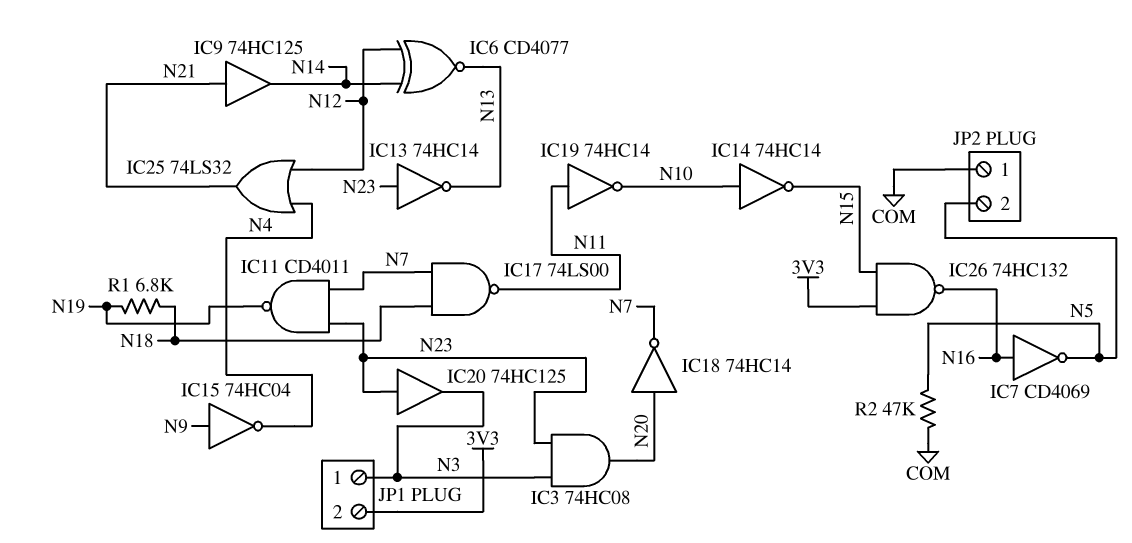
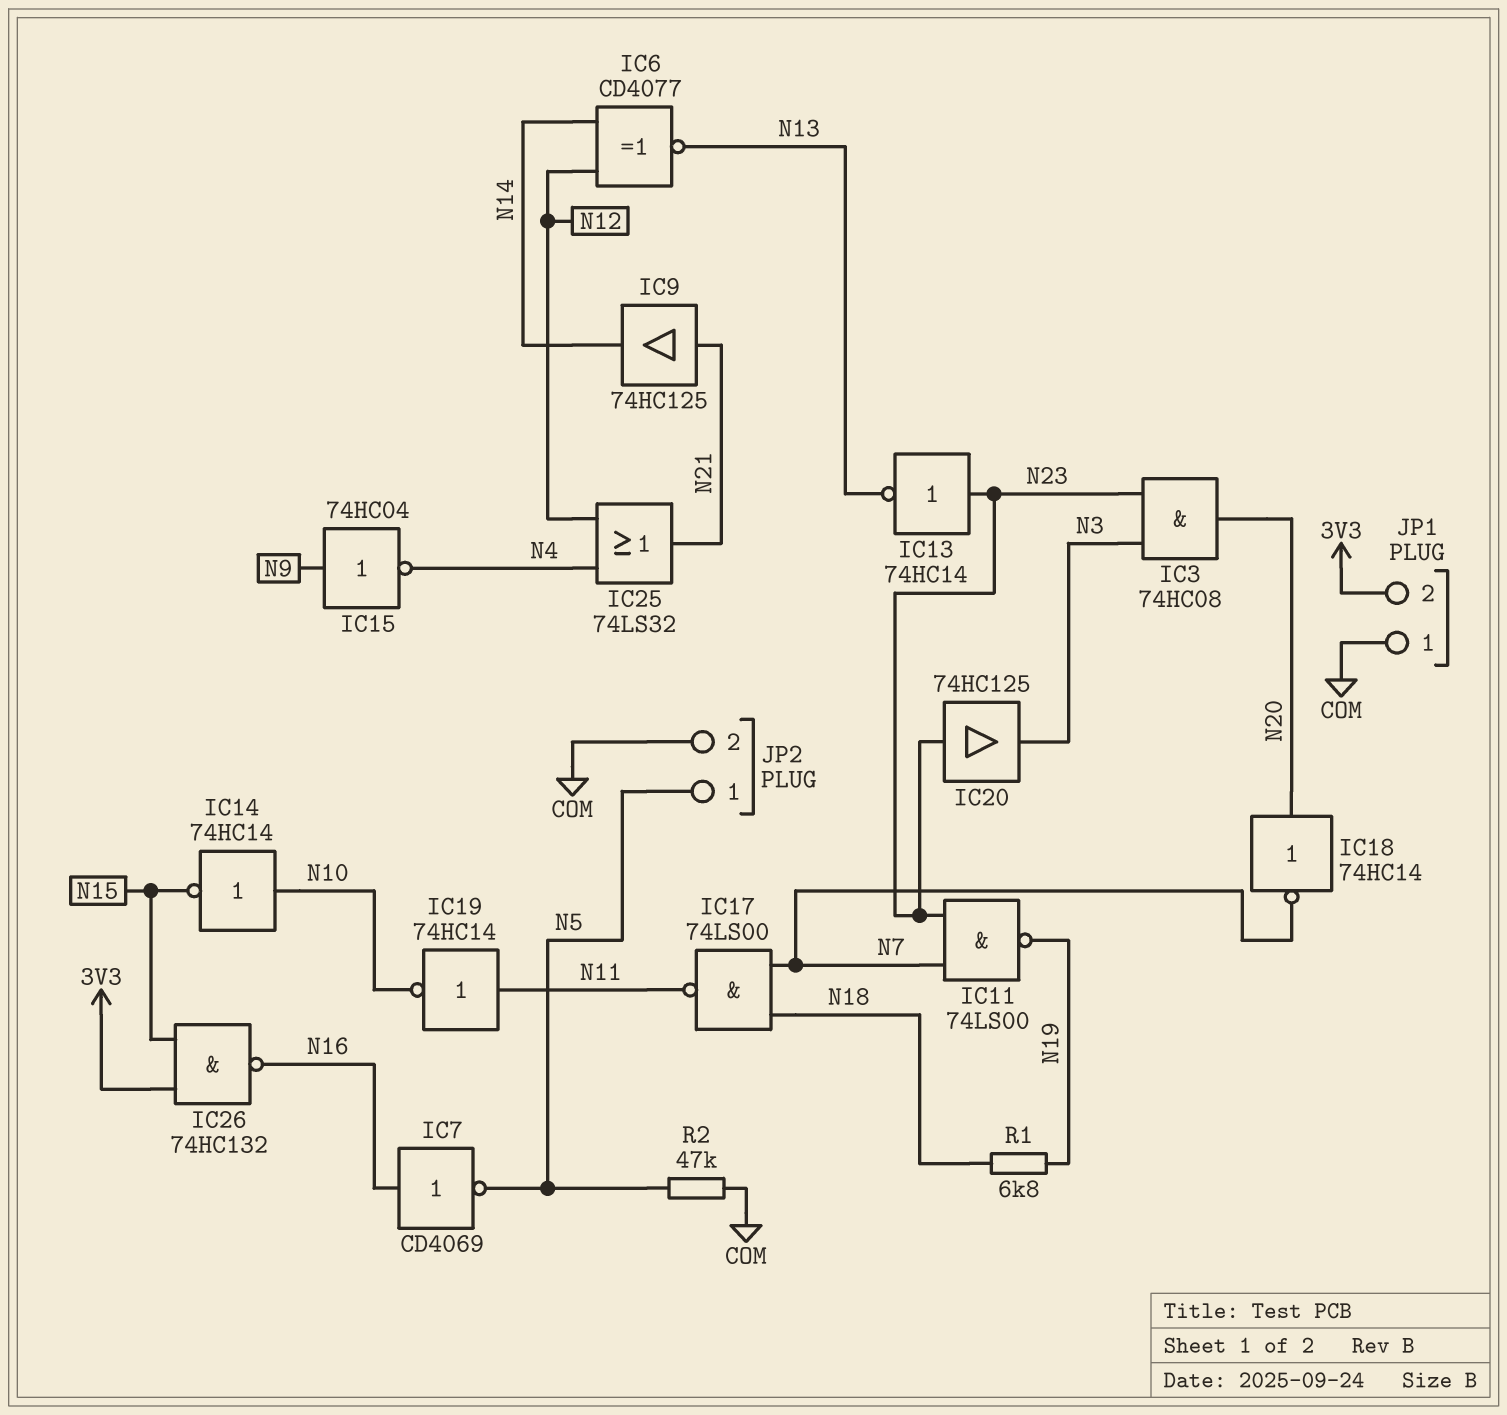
IC11: NAND CD4011 (in N7, in N23, out N19) -> NAND 74LS00 (in N7, in N23, out N19)
JP1 pin 1: N3 -> COM
JP2 pin 1: COM -> N5
JP2 pin 2: N5 -> COM

